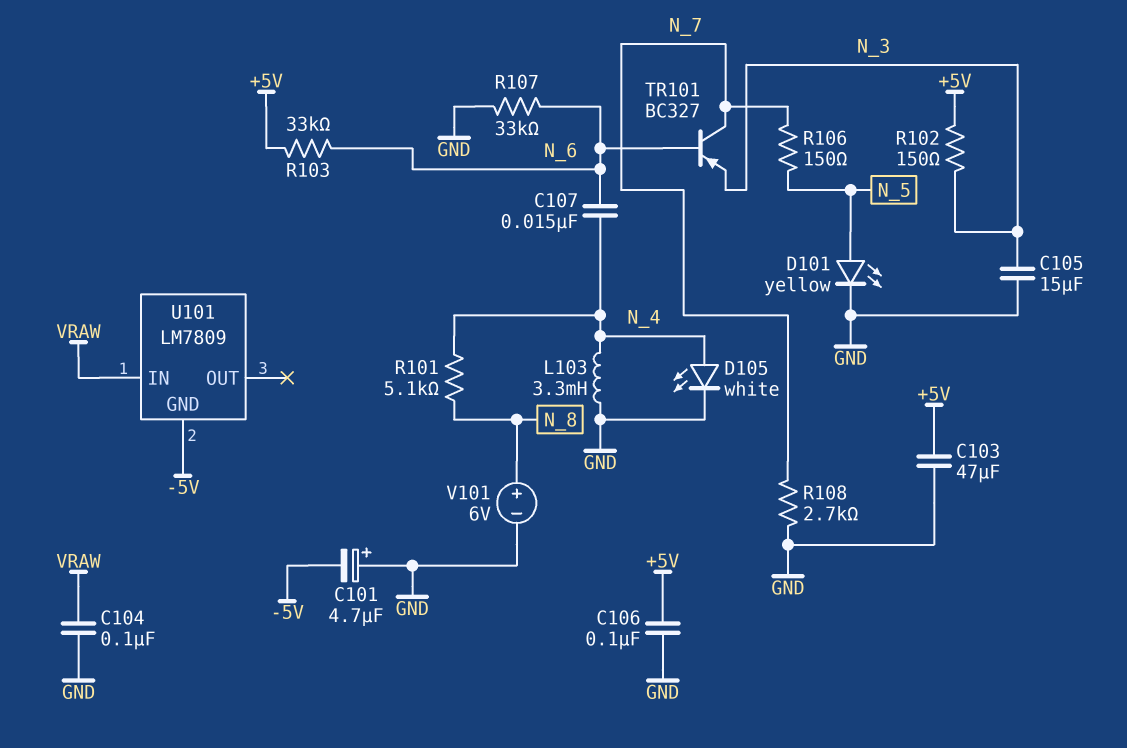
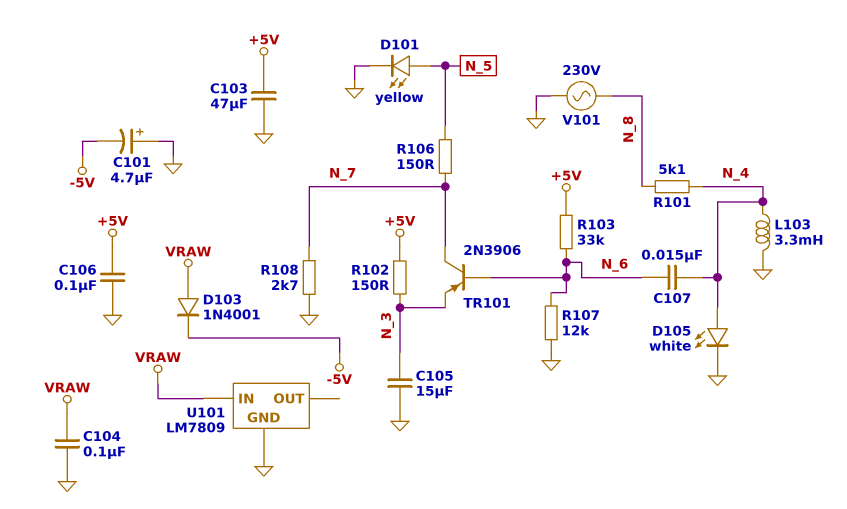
D103: none -> diode 1N4001 (A VRAW, K -5V)
R107: 33k (GND, N_6) -> 12k (GND, N_6)
TR101: PNP BC327 (B N_6, C N_7, E N_3) -> PNP 2N3906 (B N_6, C N_7, E N_3)
U101 pin GND: -5V -> GND
V101: 6V (plus N_8, minus GND) -> AC 230V (GND, N_8)

